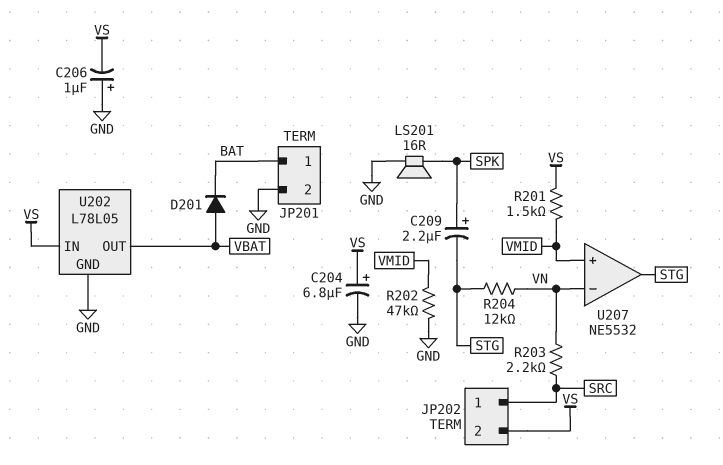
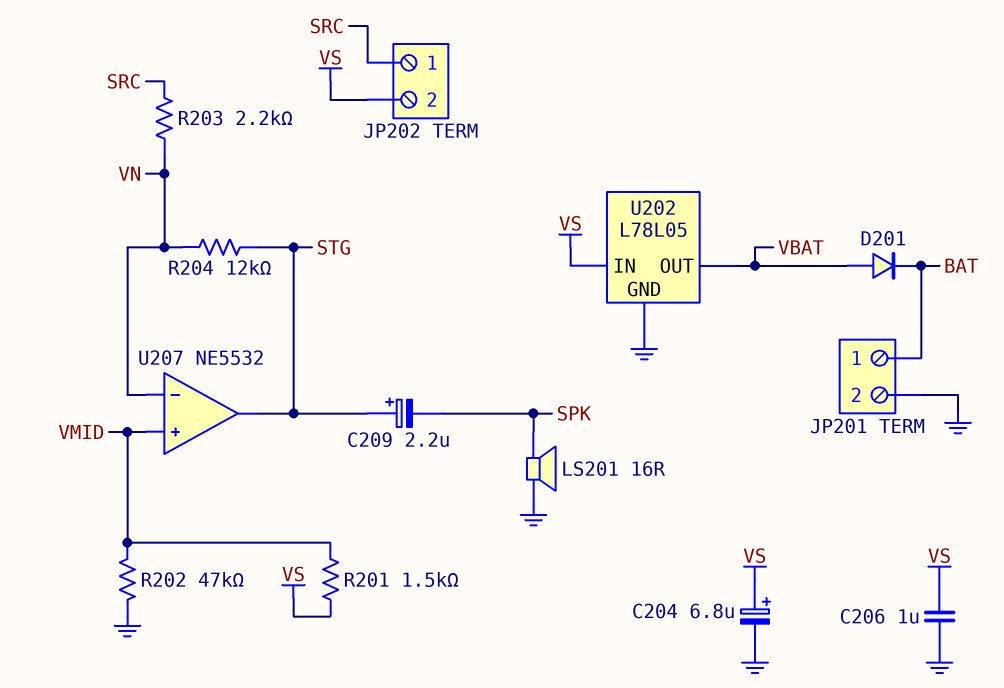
C206: 1uF (plus GND, minus VS) -> 1uF (GND, VS)
C209: 2.2uF (plus SPK, minus STG) -> 2.2uF (plus STG, minus SPK)

